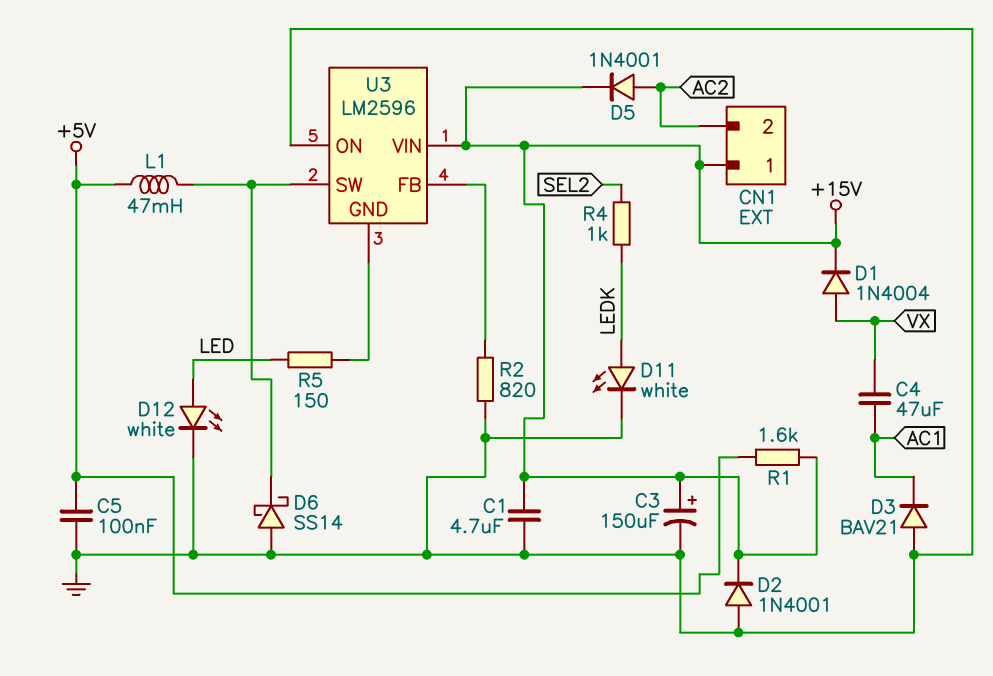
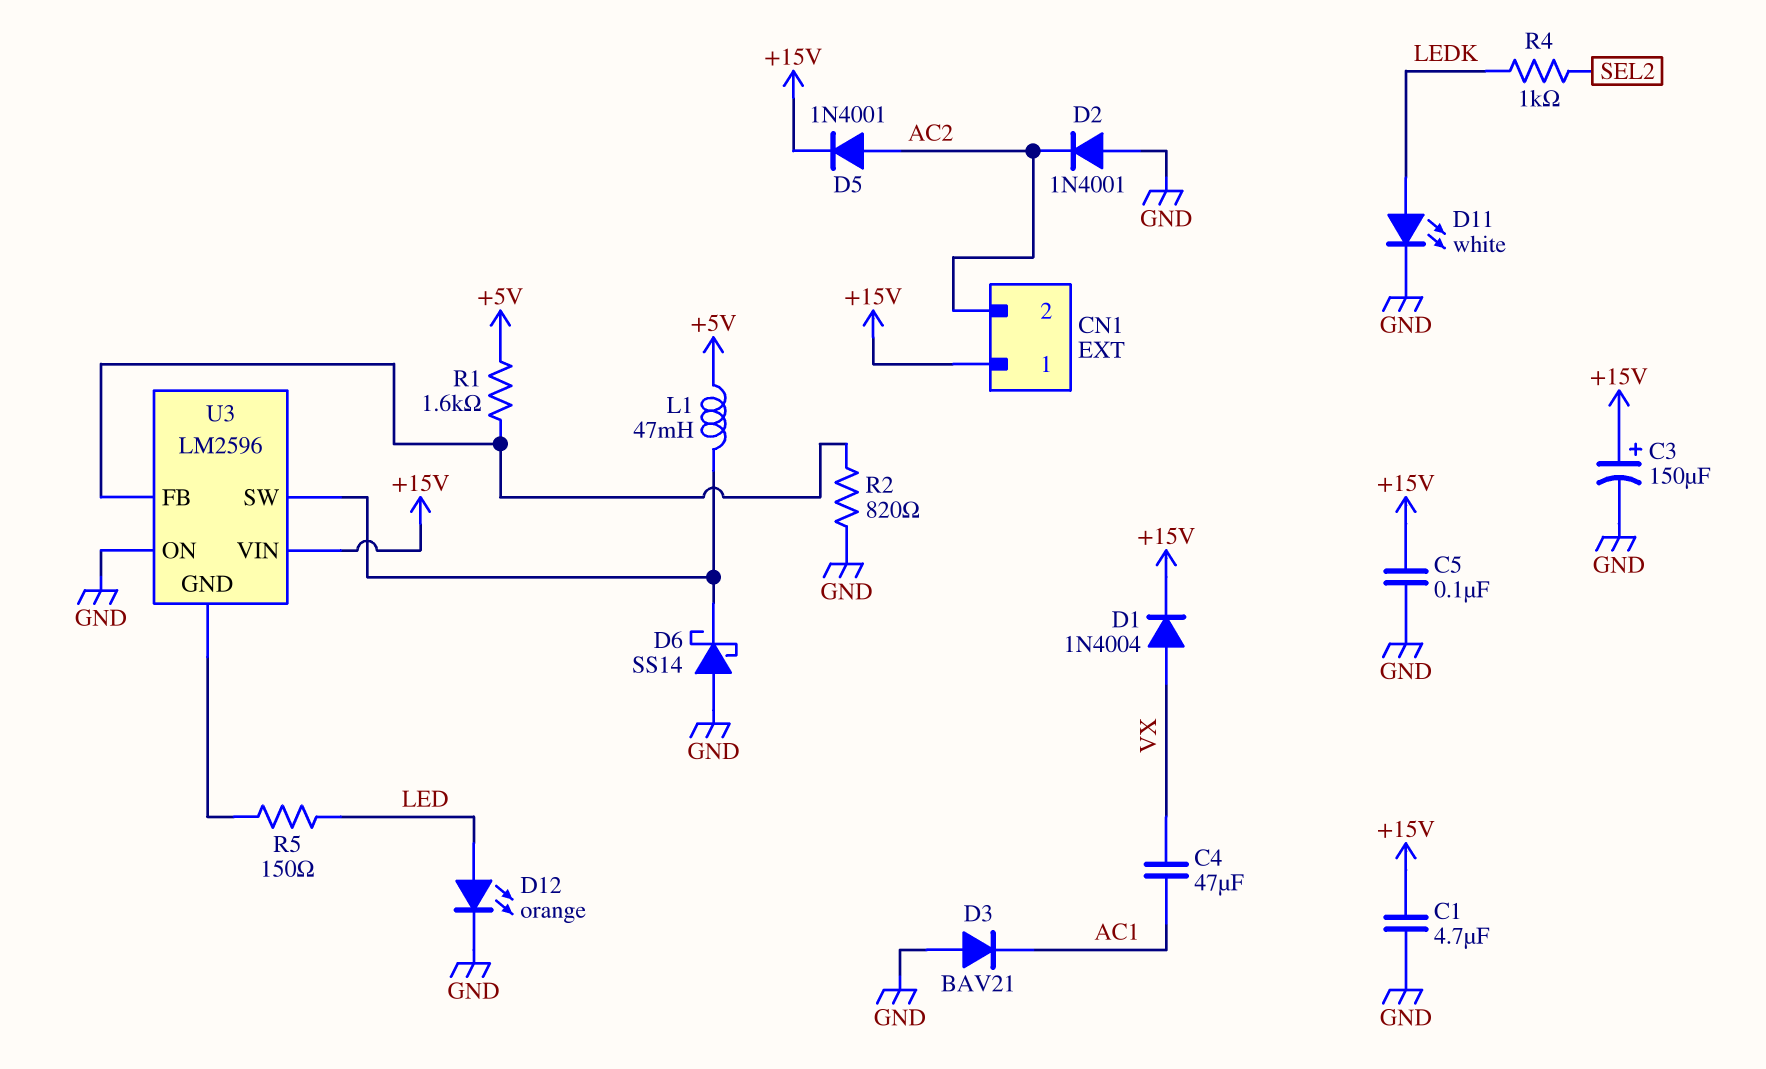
C5: 100nF (+5V, GND) -> 100nF (+15V, GND)
D2: diode 1N4001 (A GND, K +15V) -> diode 1N4001 (A GND, K AC2)
D12: LED white (A LED, K GND) -> LED orange (A LED, K GND)
R1: 1.6k (+5V, +15V) -> 1.6k (+5V, U3/FB)

